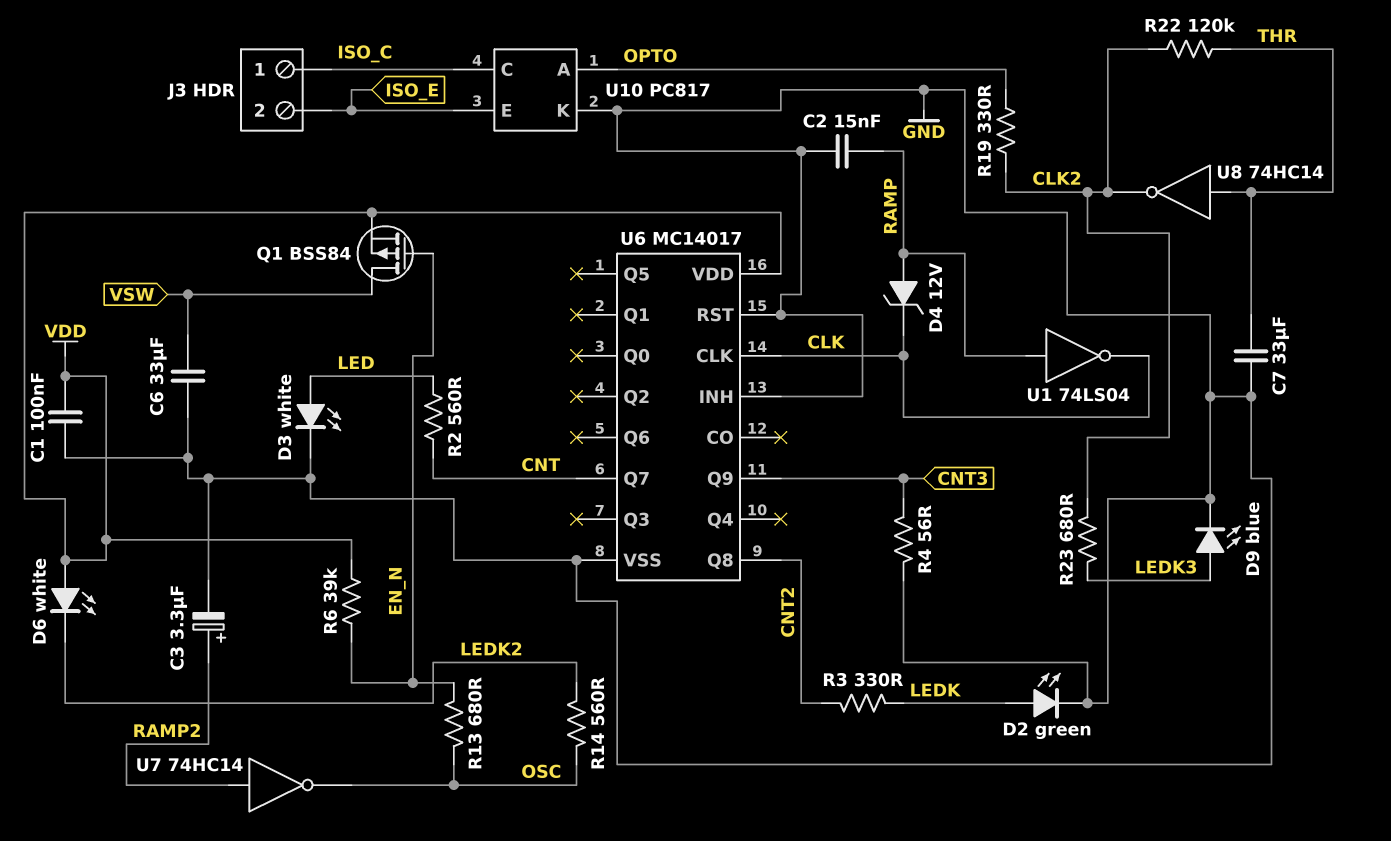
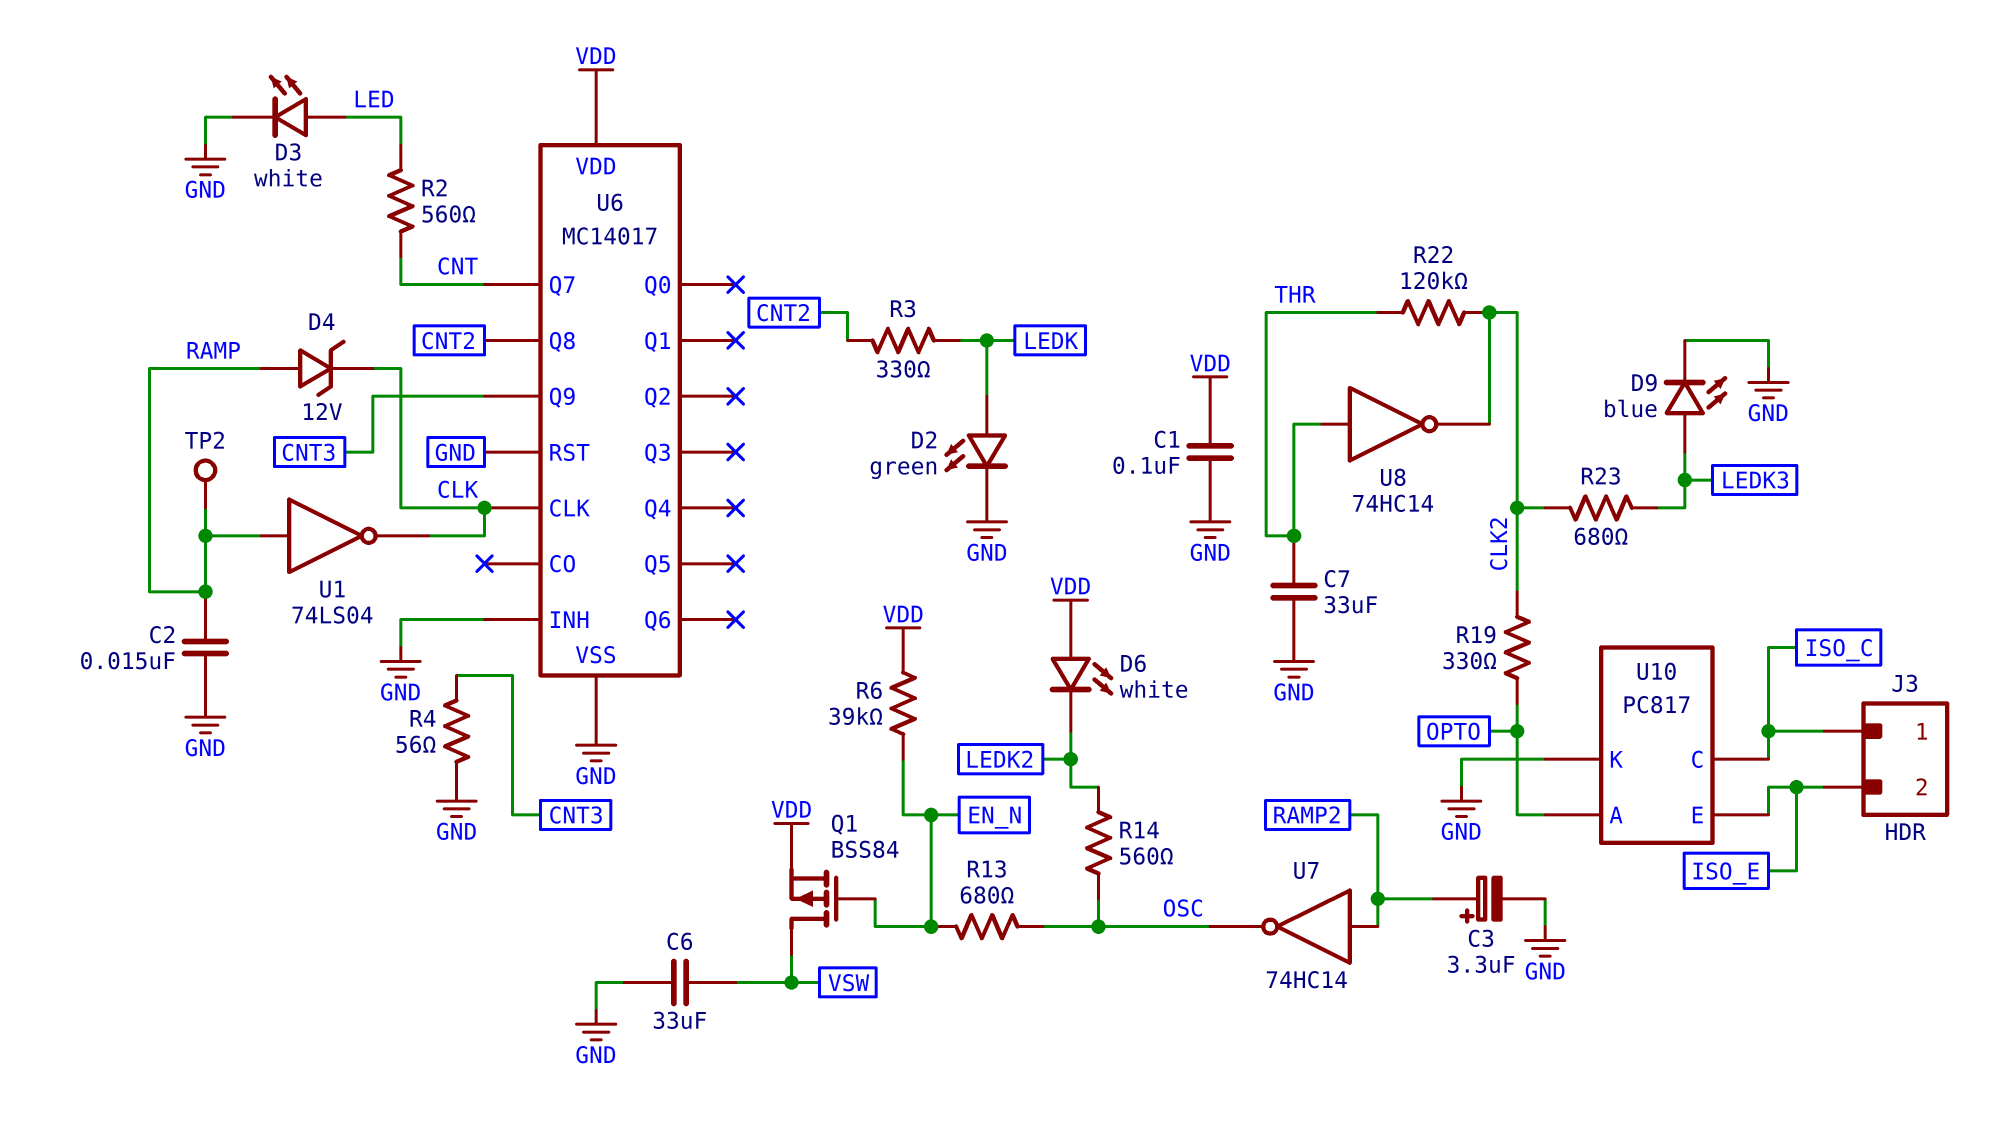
TP2: none -> test point (RAMP)

